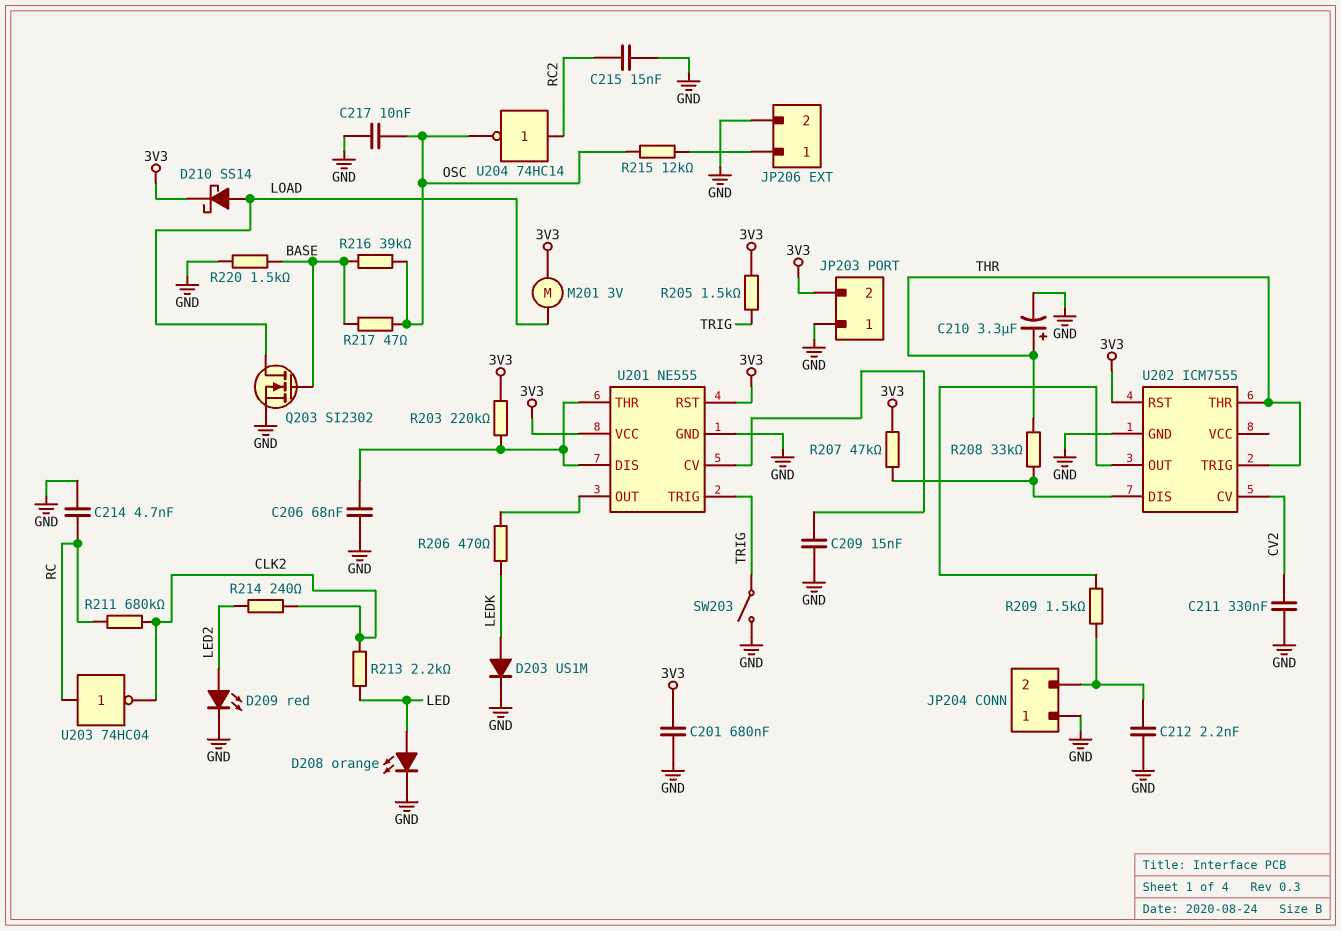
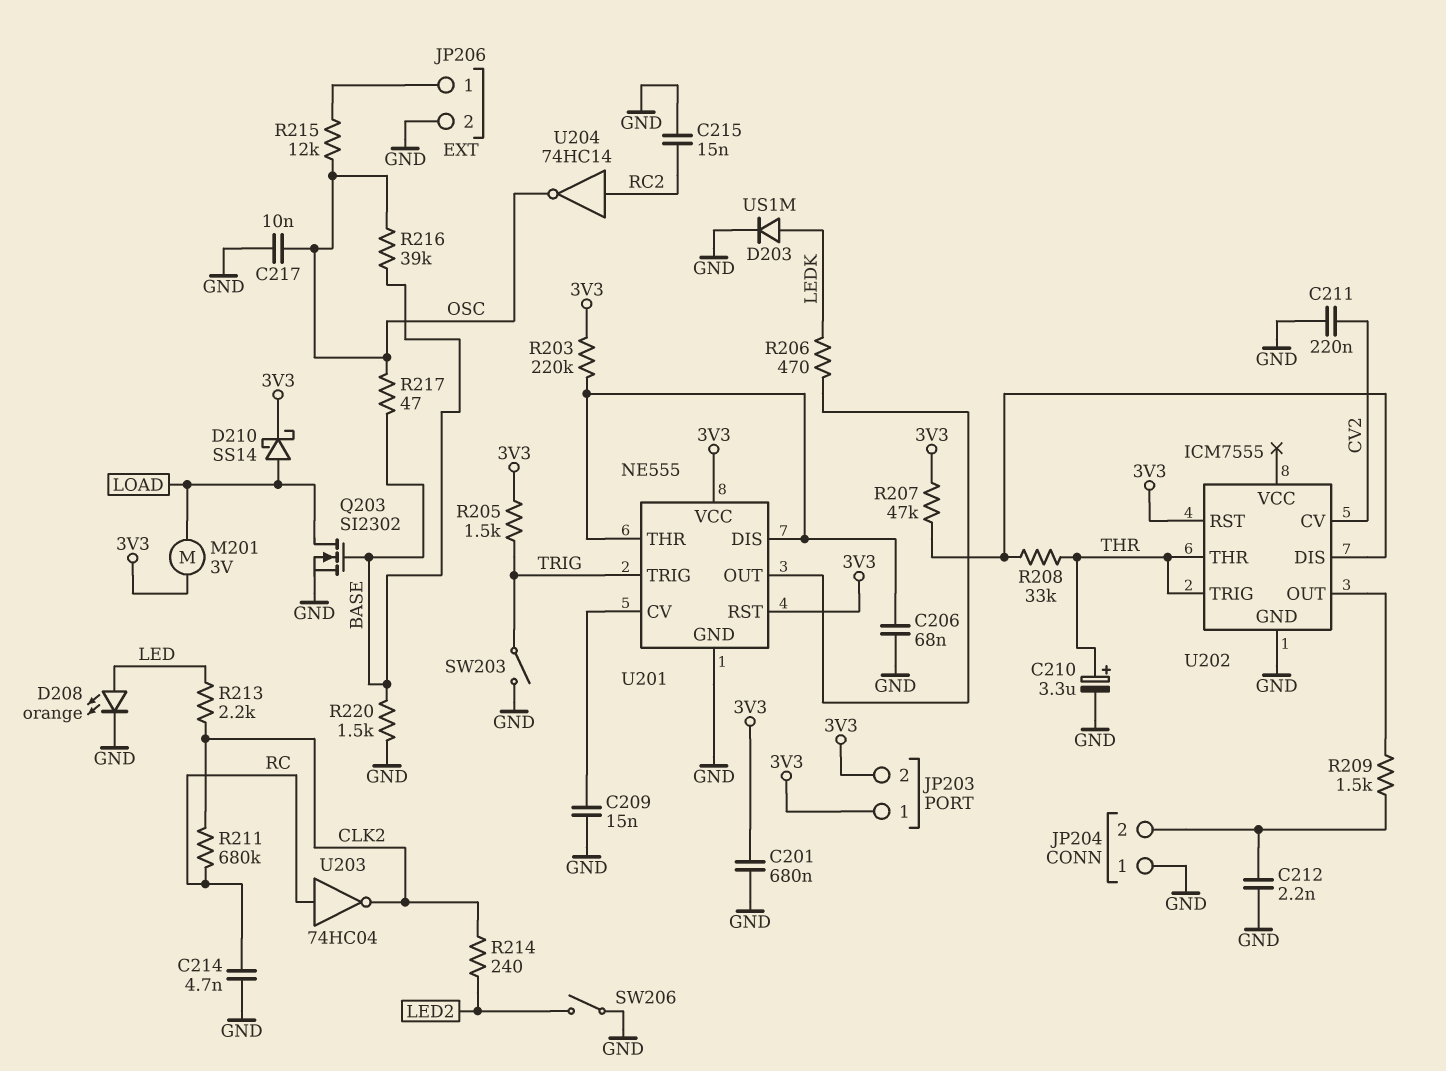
C211: 330nF (CV2, GND) -> 220nF (CV2, GND)
D209: LED red (A LED2, K GND) -> none
JP203 pin 1: GND -> 3V3
SW206: none -> switch (GND, LED2)

